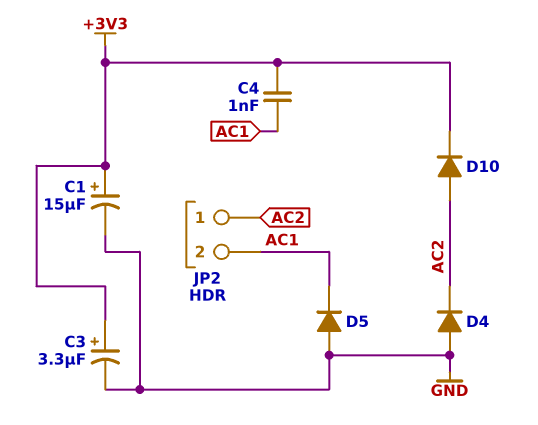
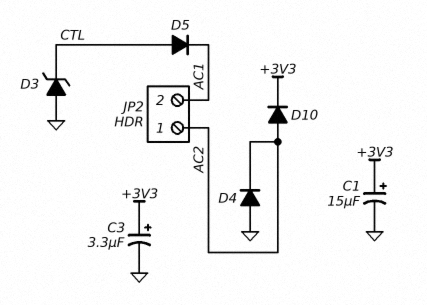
C4: 1nF (+3V3, AC1) -> none
D3: none -> zener (A GND, K CTL)
D5: diode (A GND, K AC1) -> diode (A CTL, K AC1)

